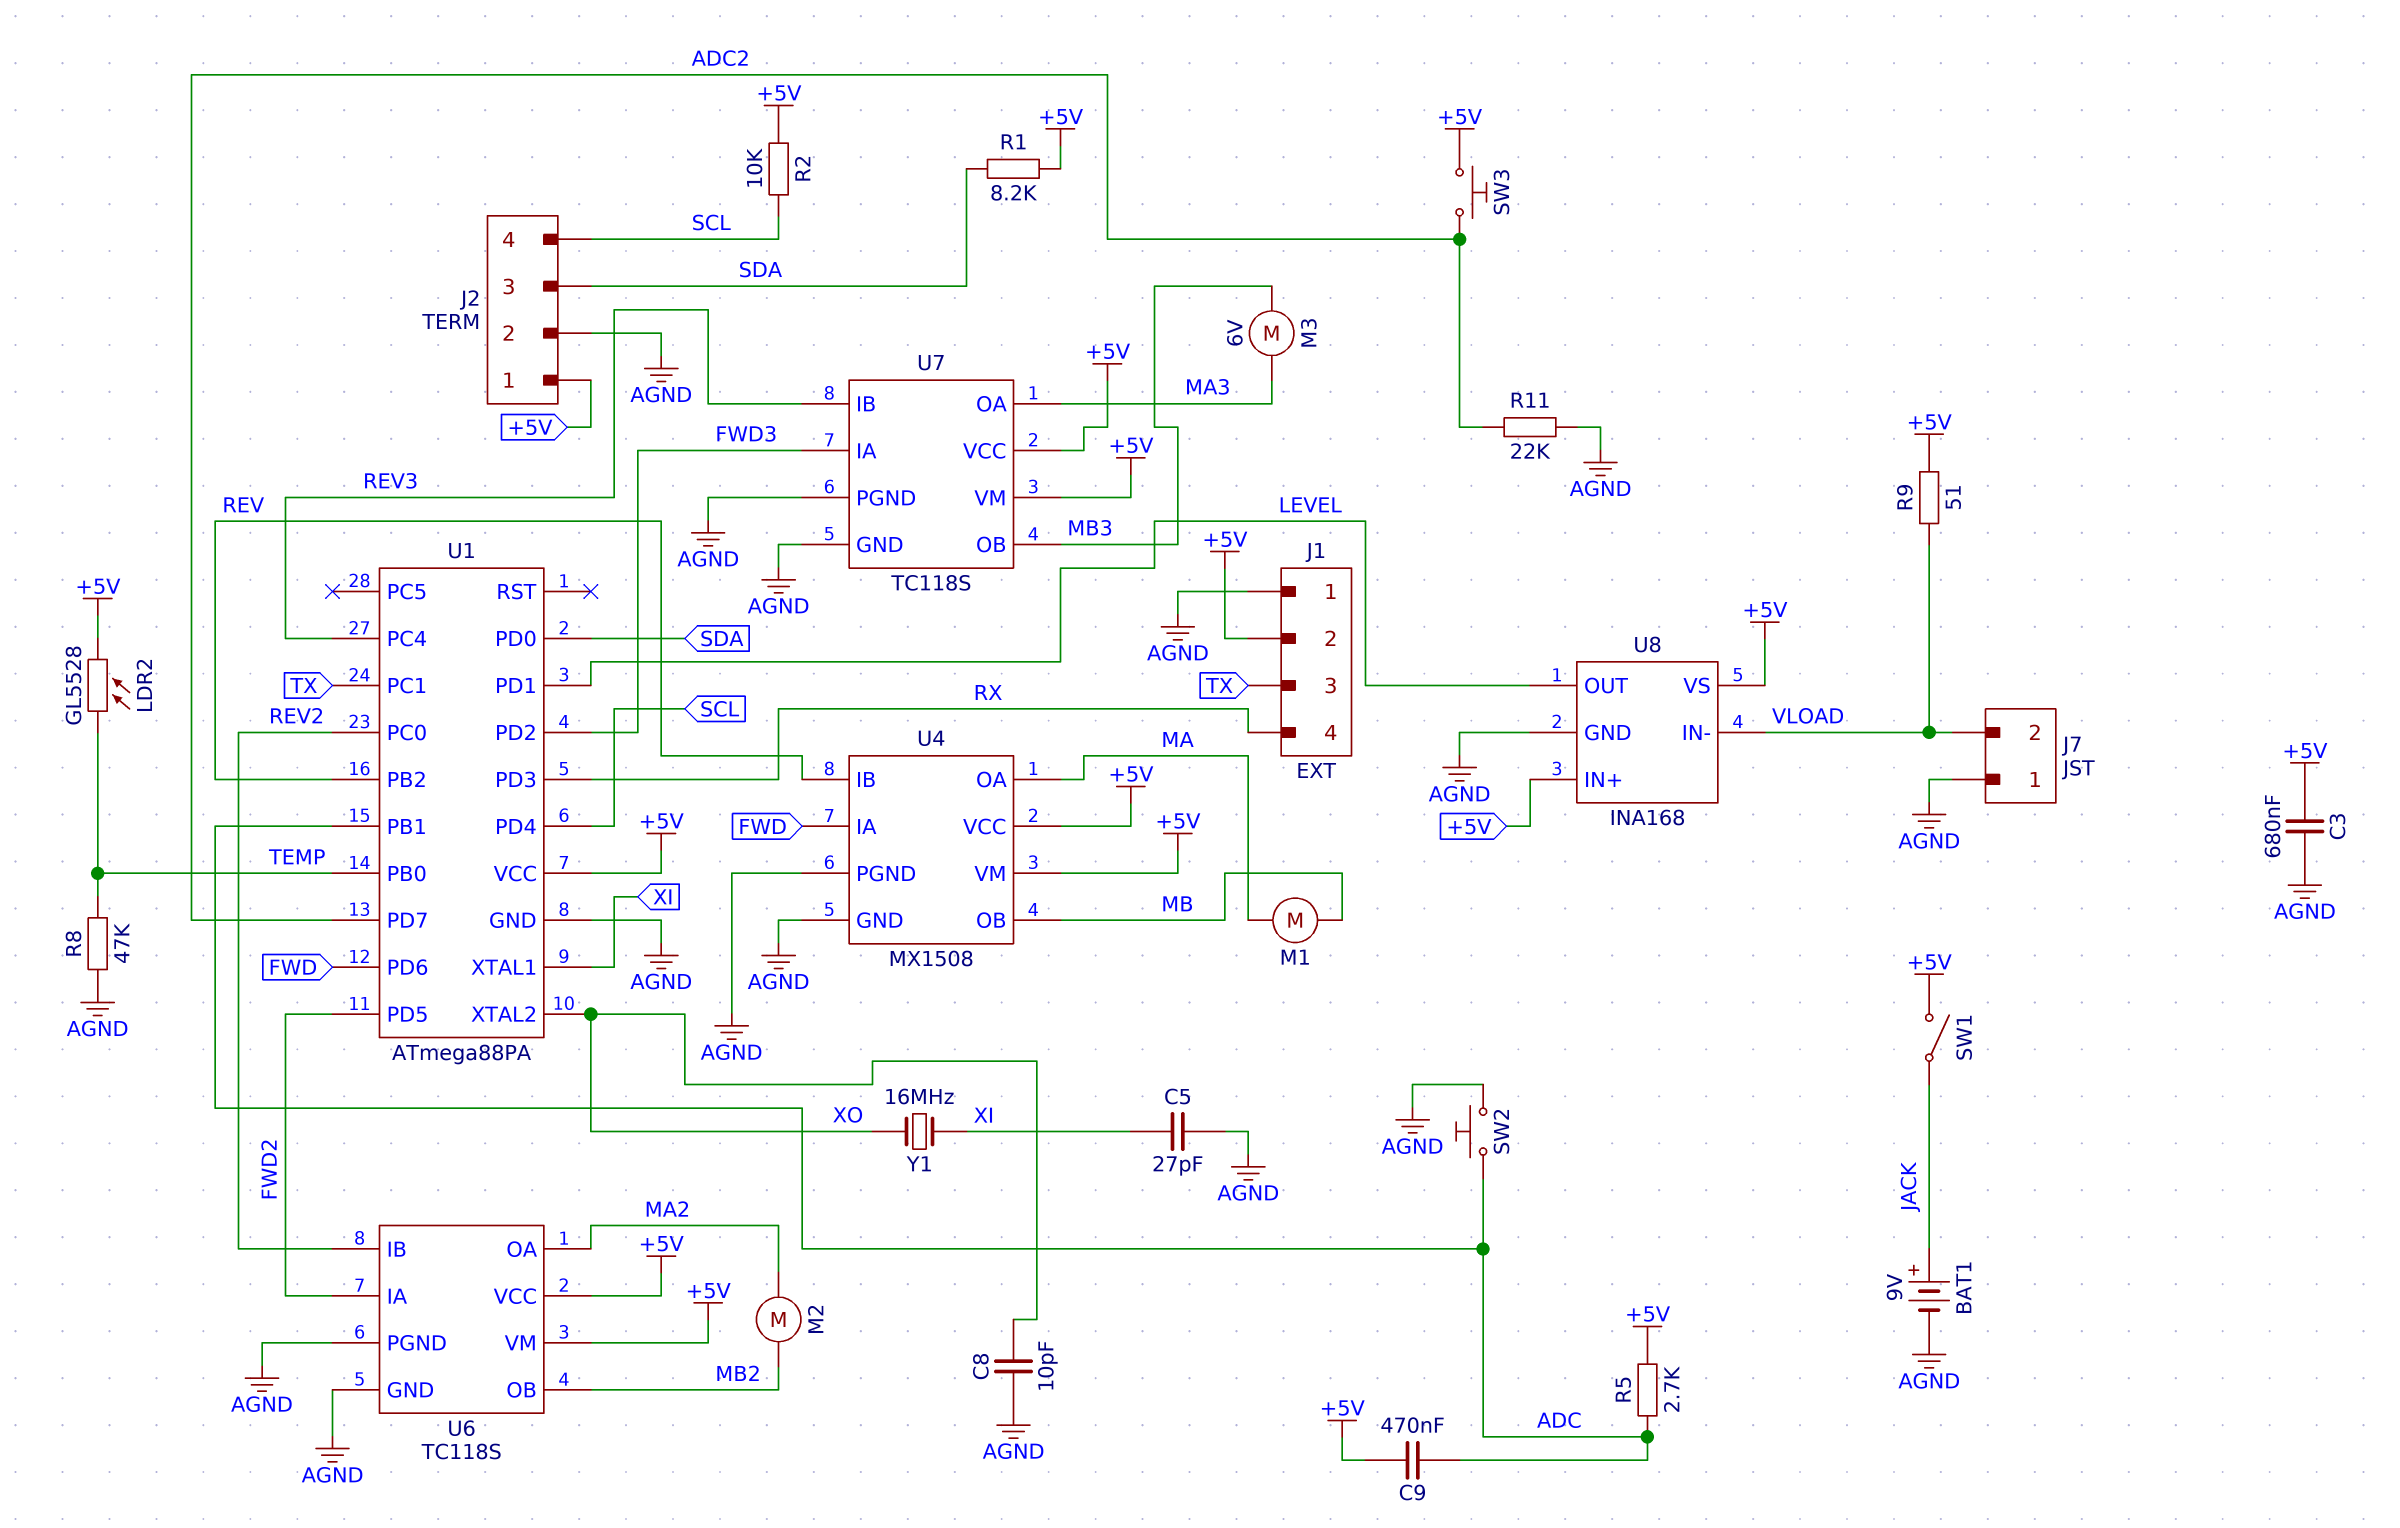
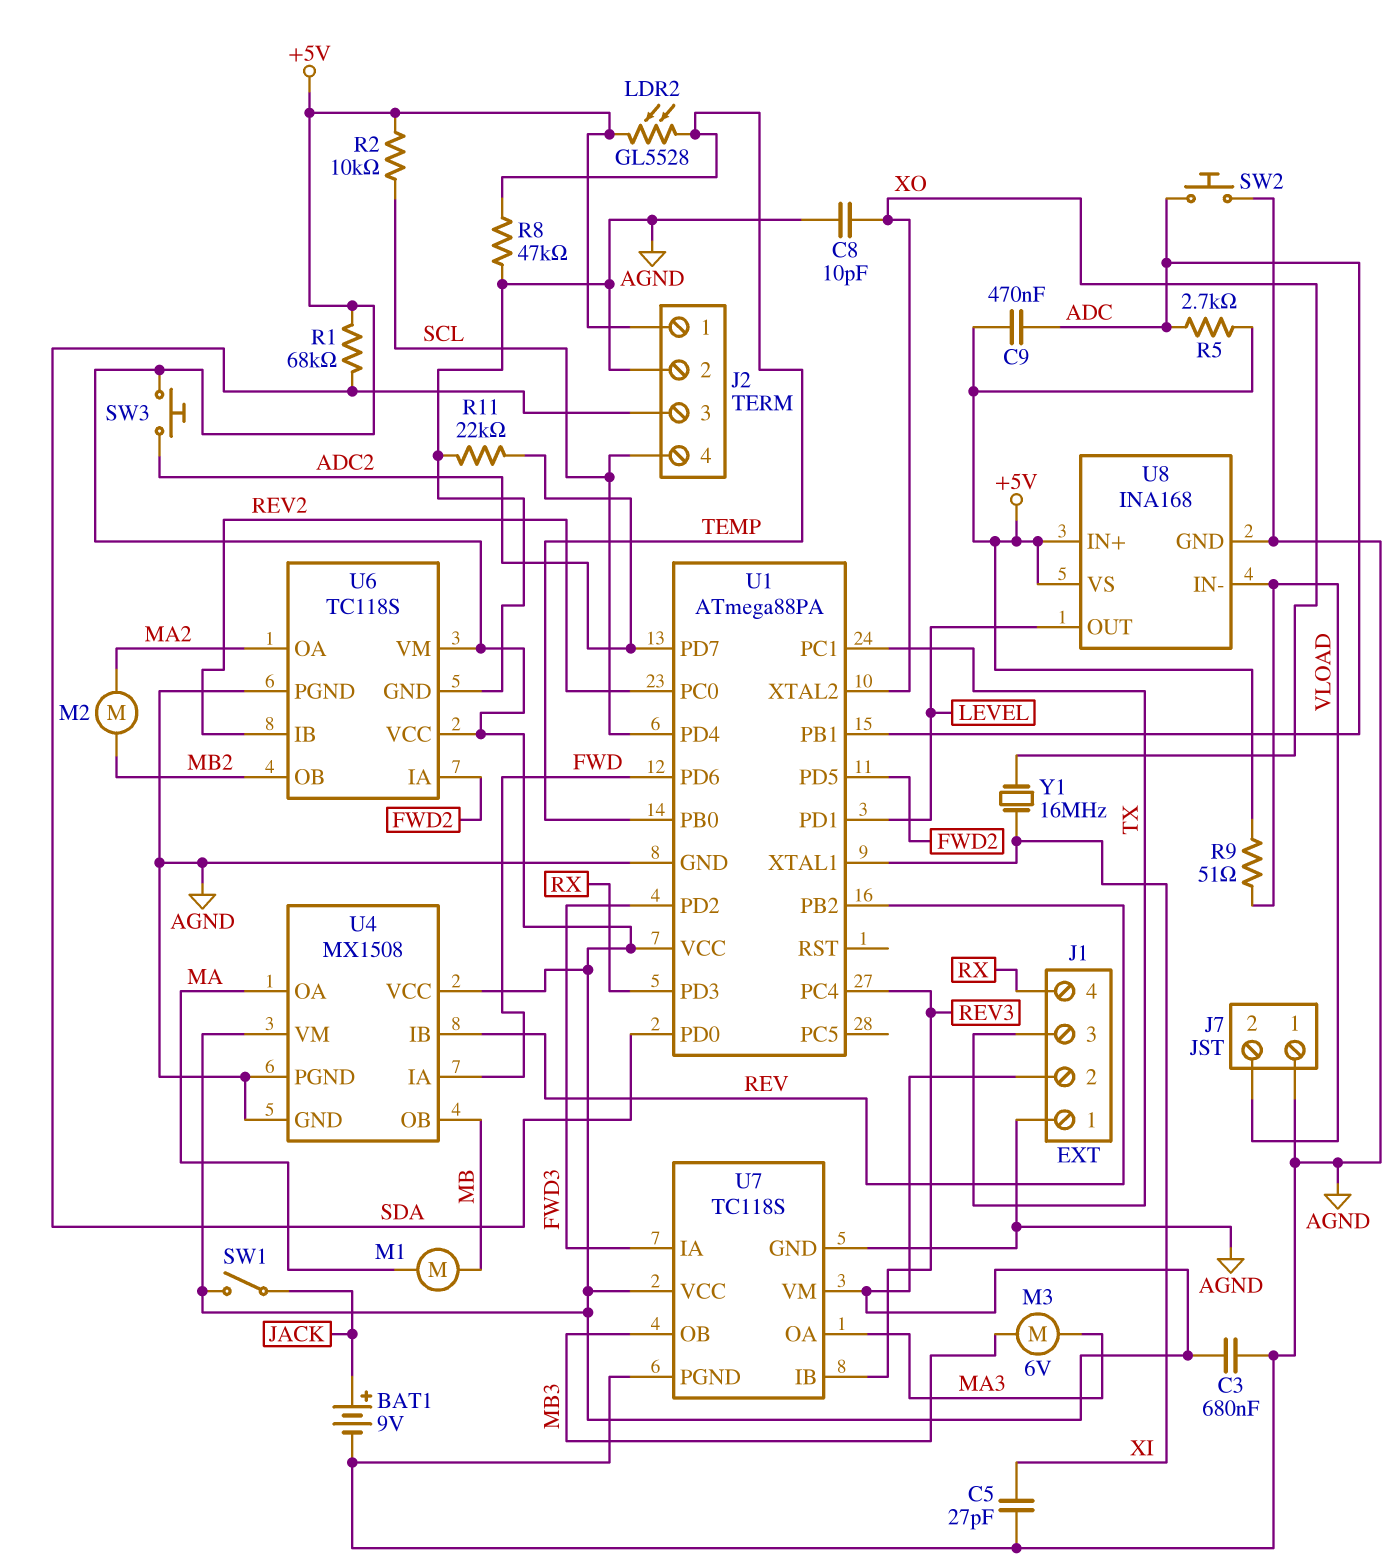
R1: 8.2k (+5V, SDA) -> 68k (+5V, SDA)

